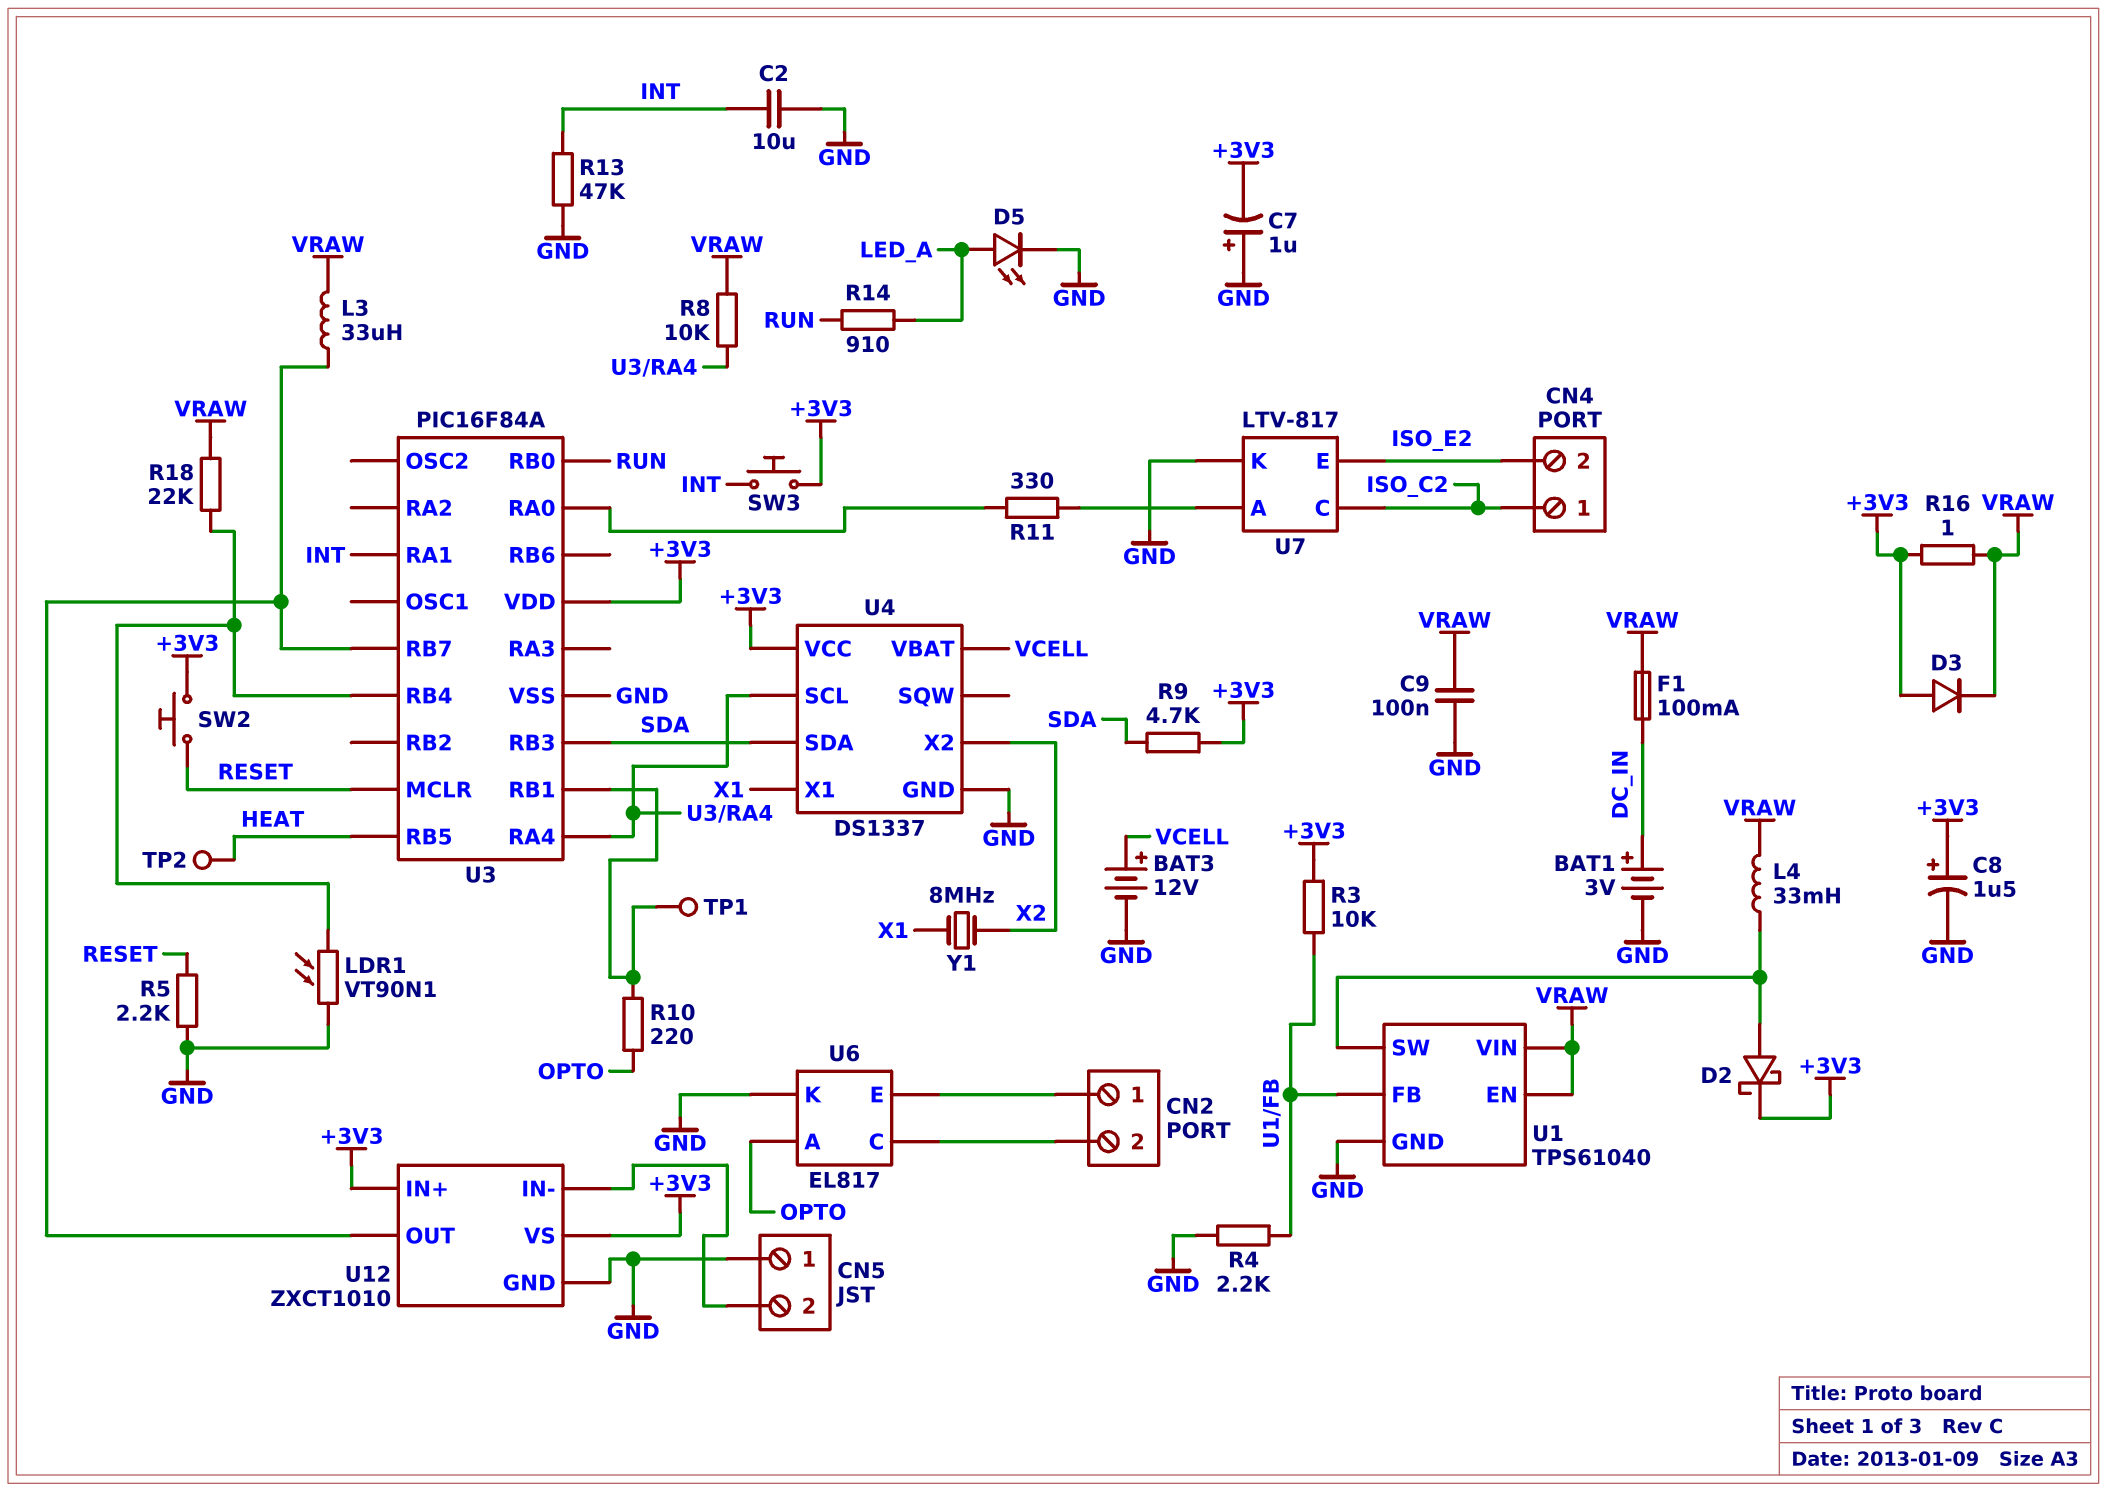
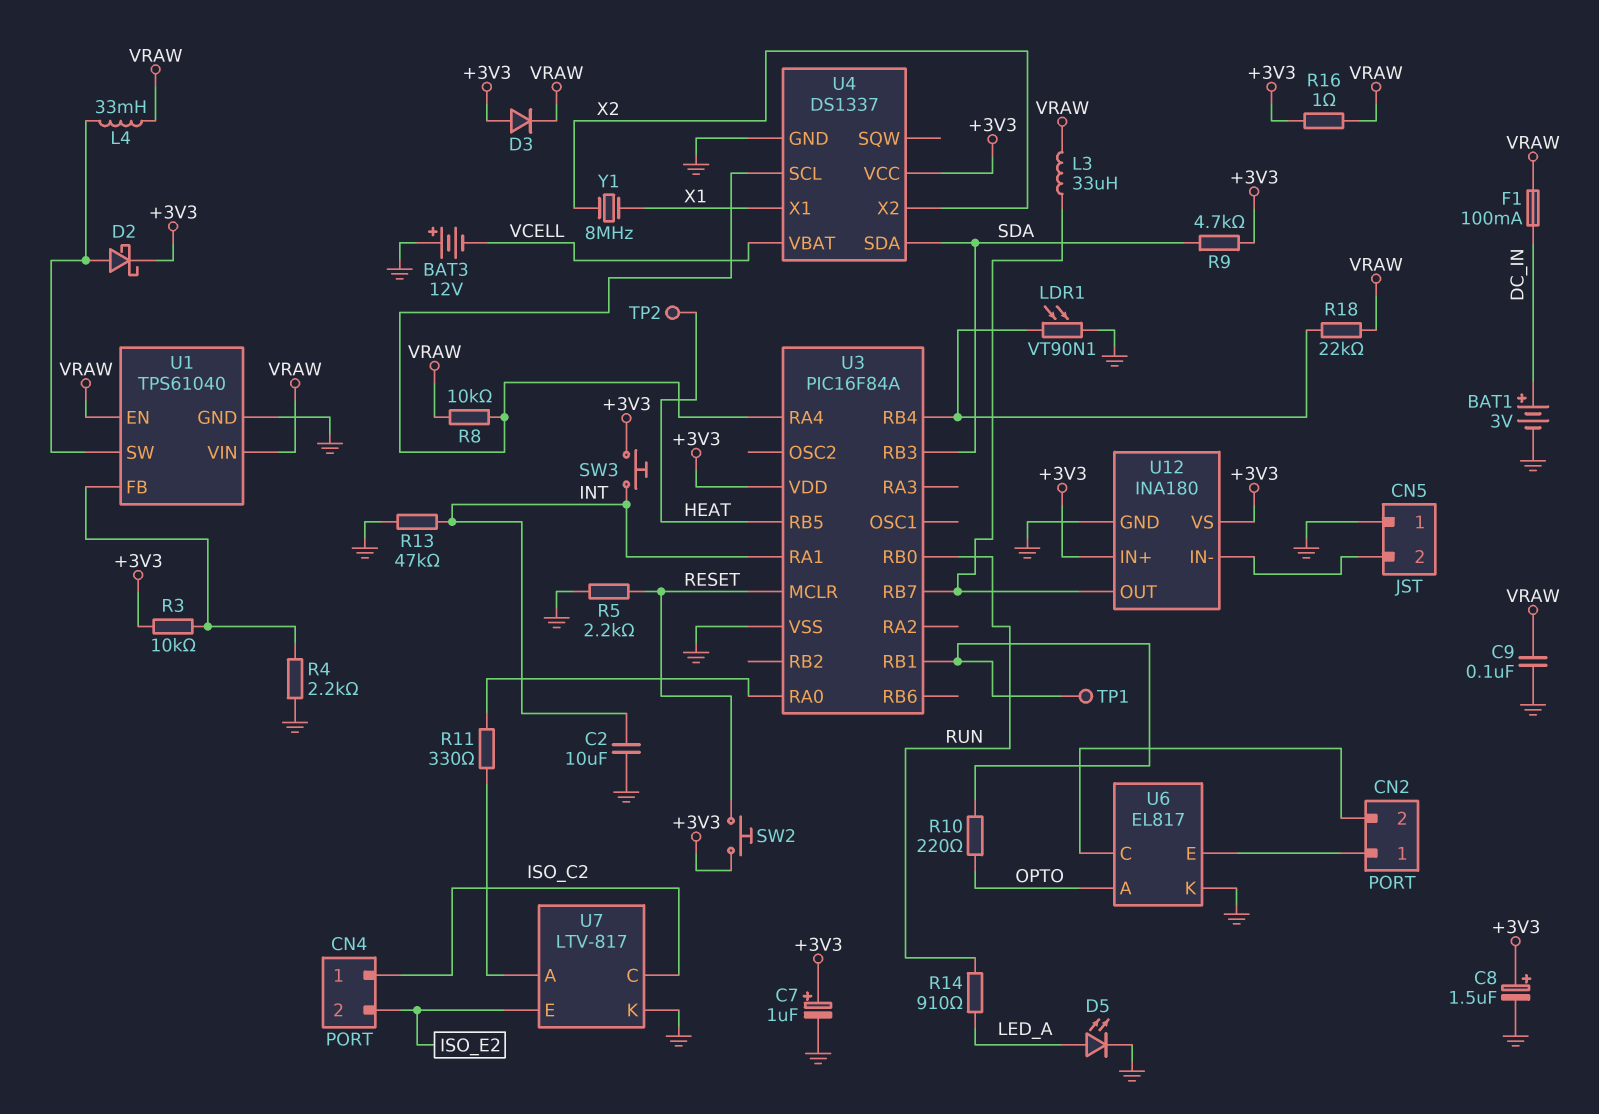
BAT3: 12V (plus VCELL, minus GND) -> 12V (plus GND, minus VCELL)
C7: 1uF (plus GND, minus +3V3) -> 1uF (plus +3V3, minus GND)
U12: ZXCT1010 -> INA180

